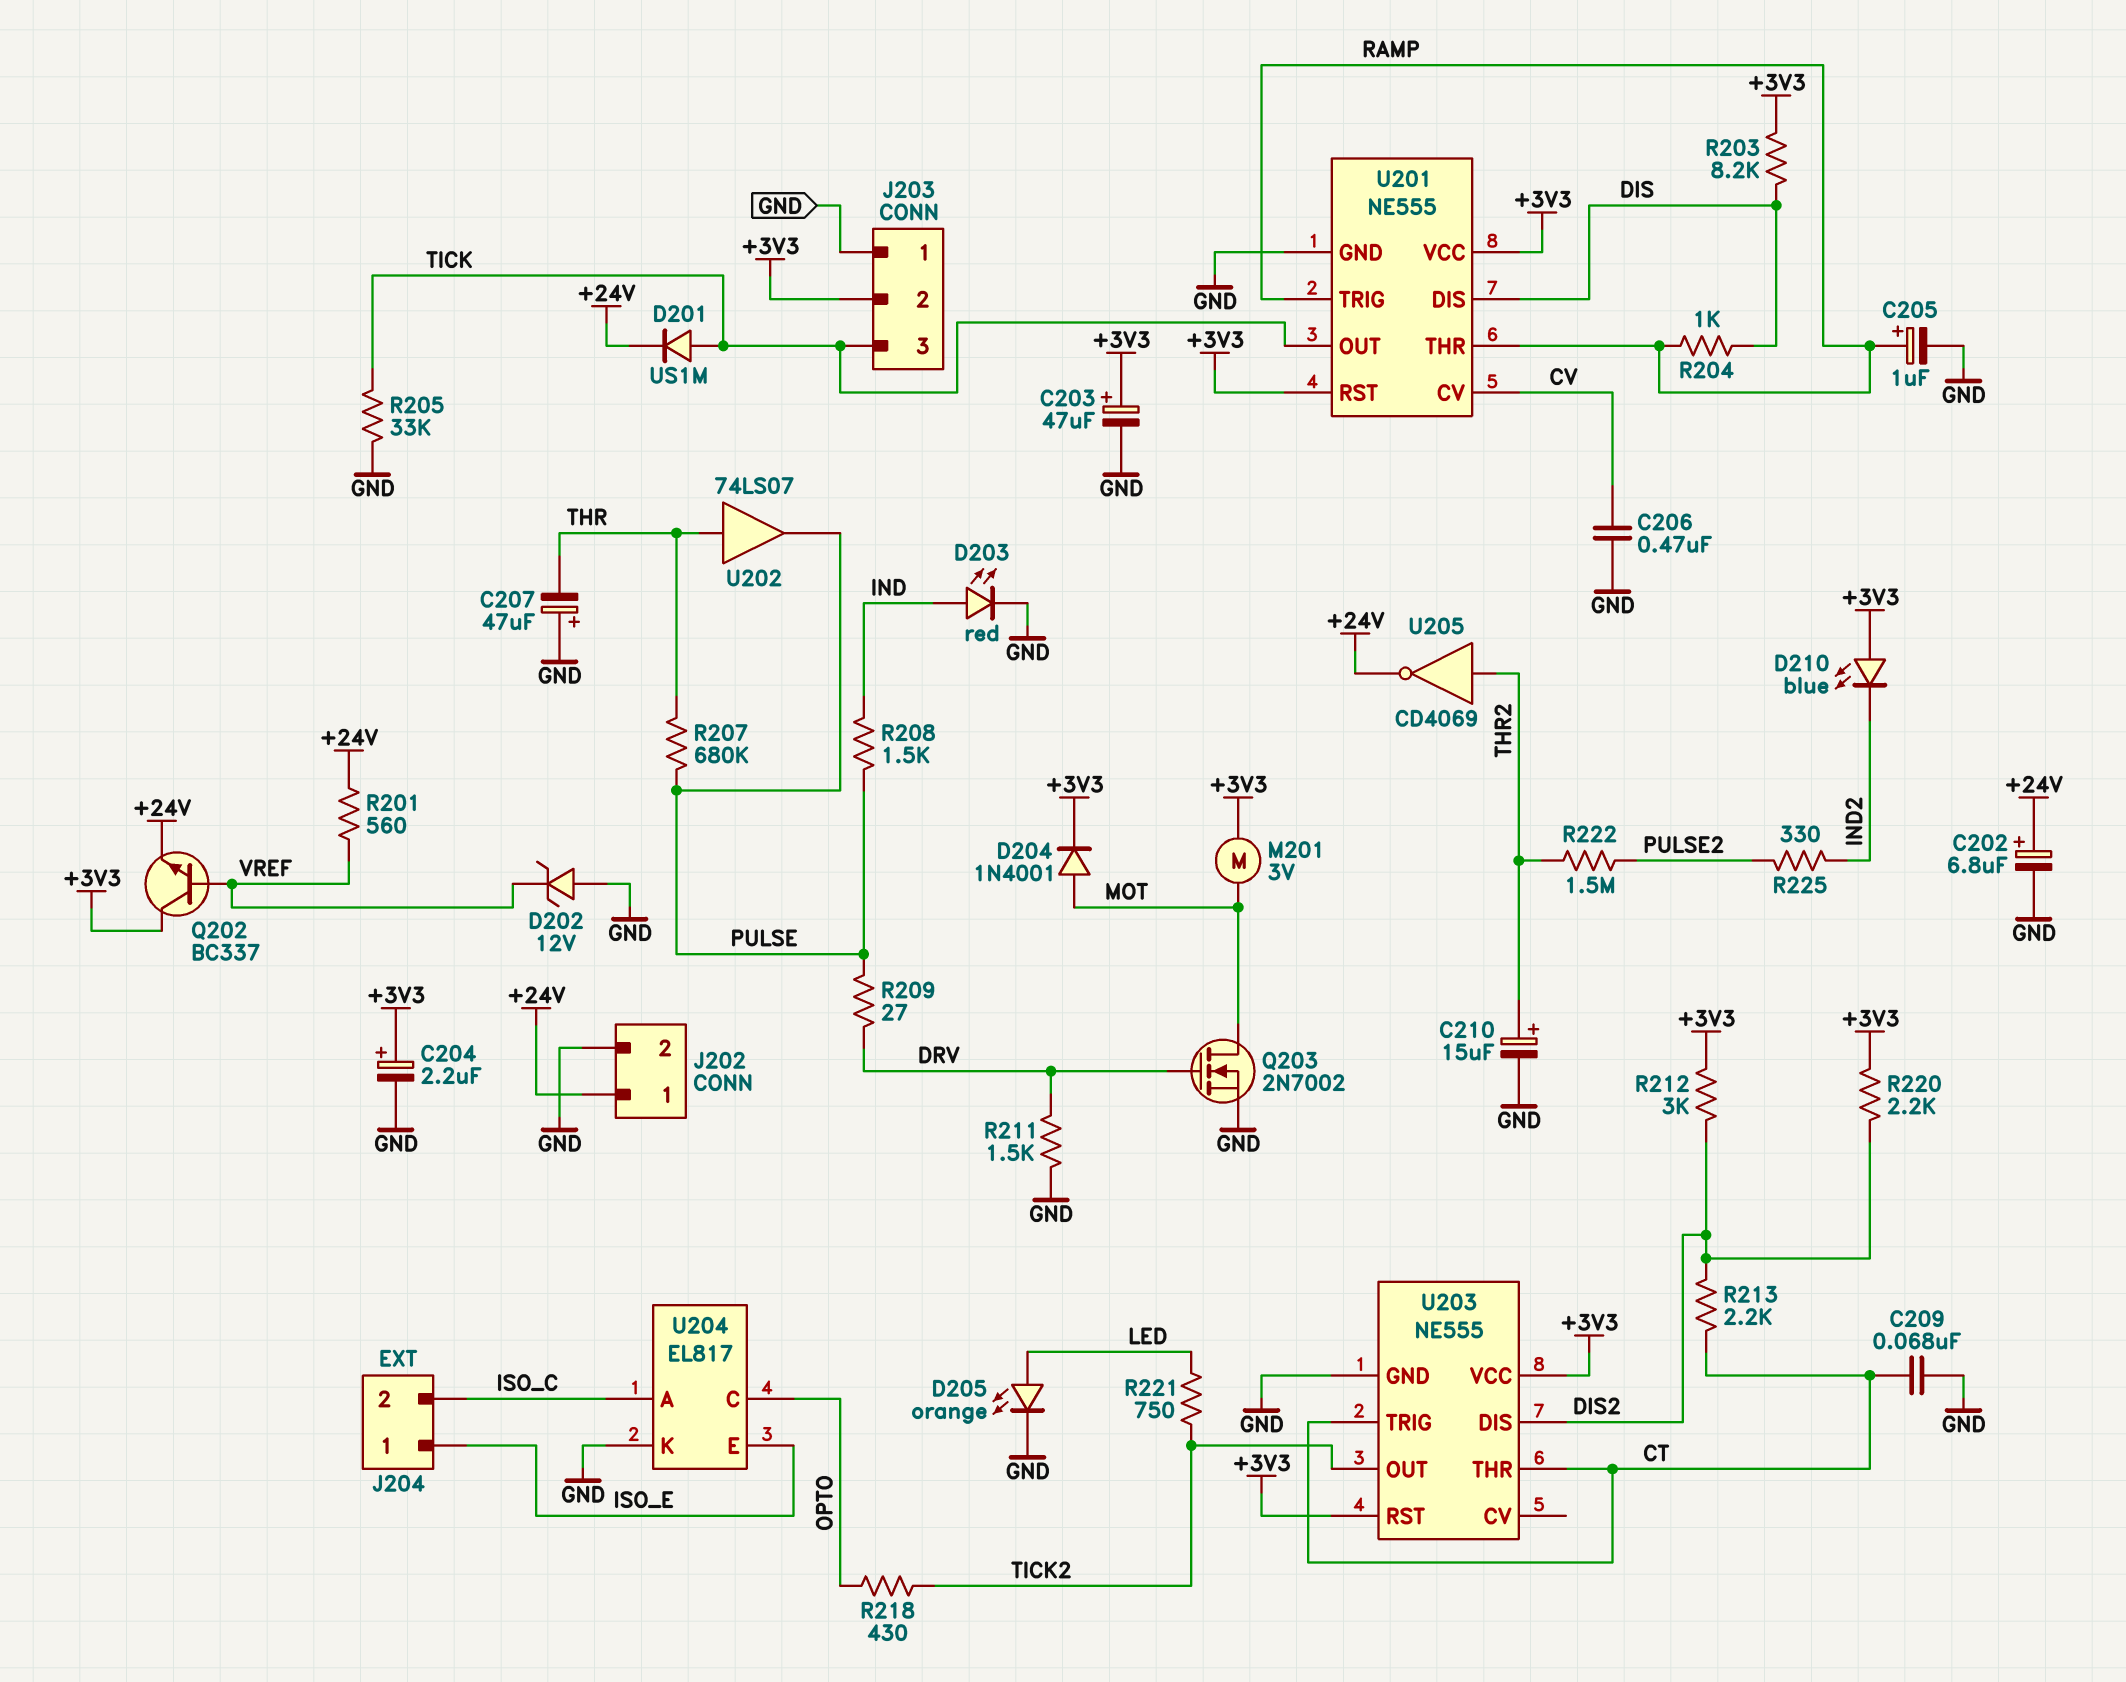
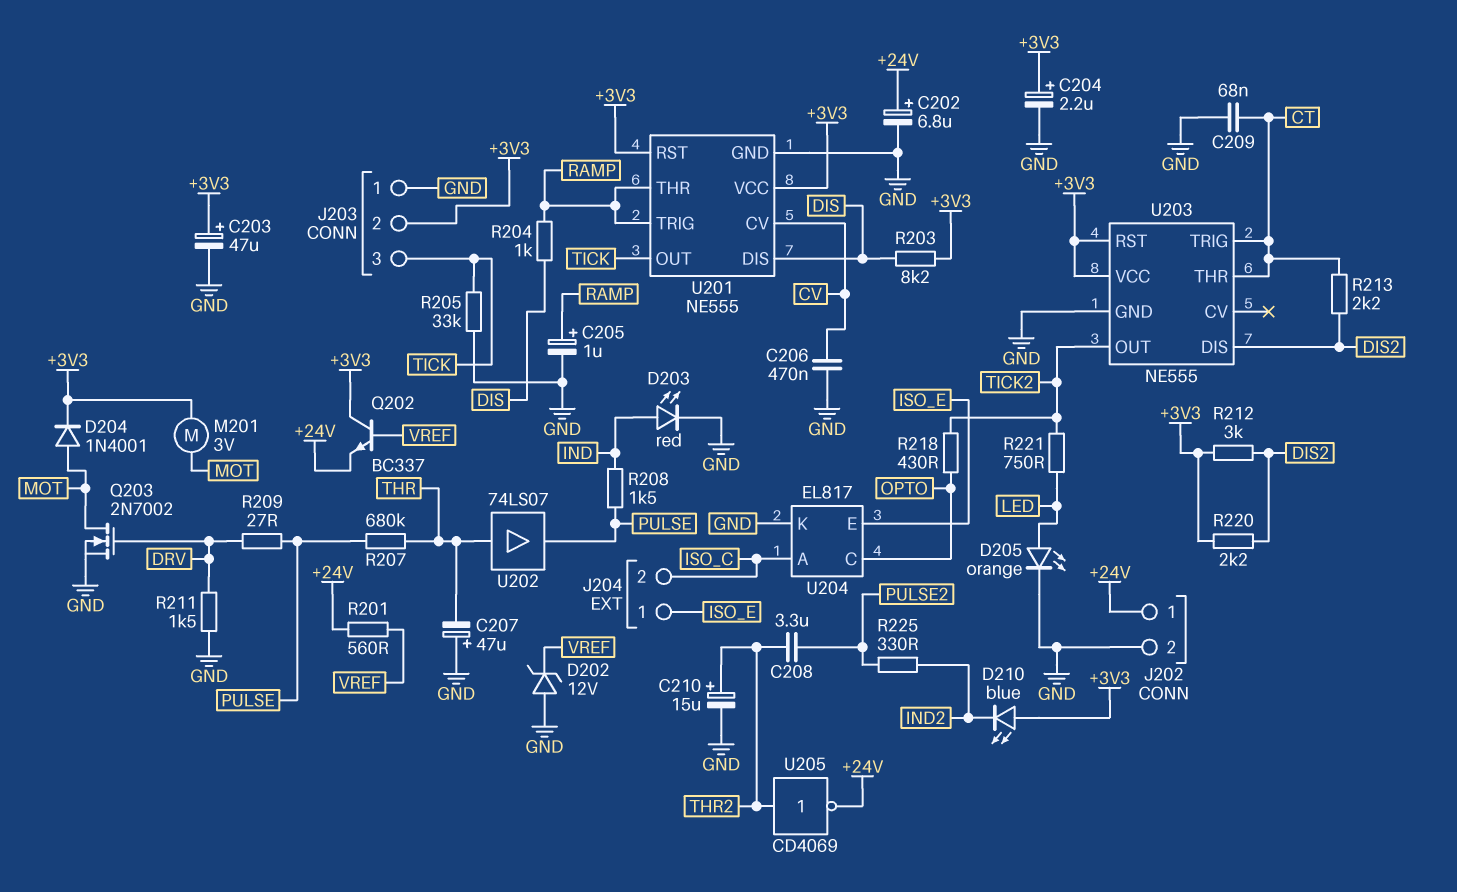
C208: none -> 3.3uF (PULSE2, THR2)
D201: diode US1M (A TICK, K +24V) -> none
R222: 1.5M (PULSE2, THR2) -> none

